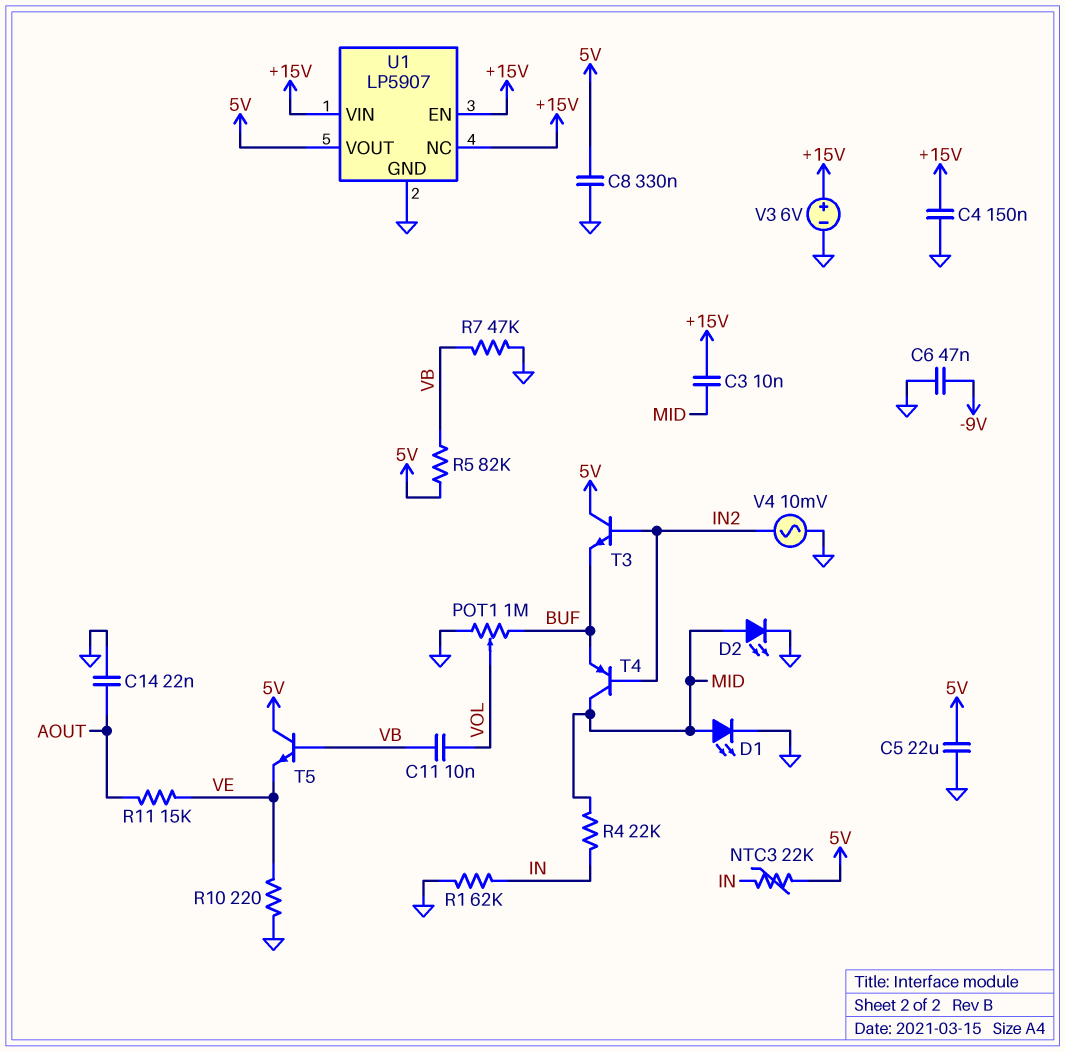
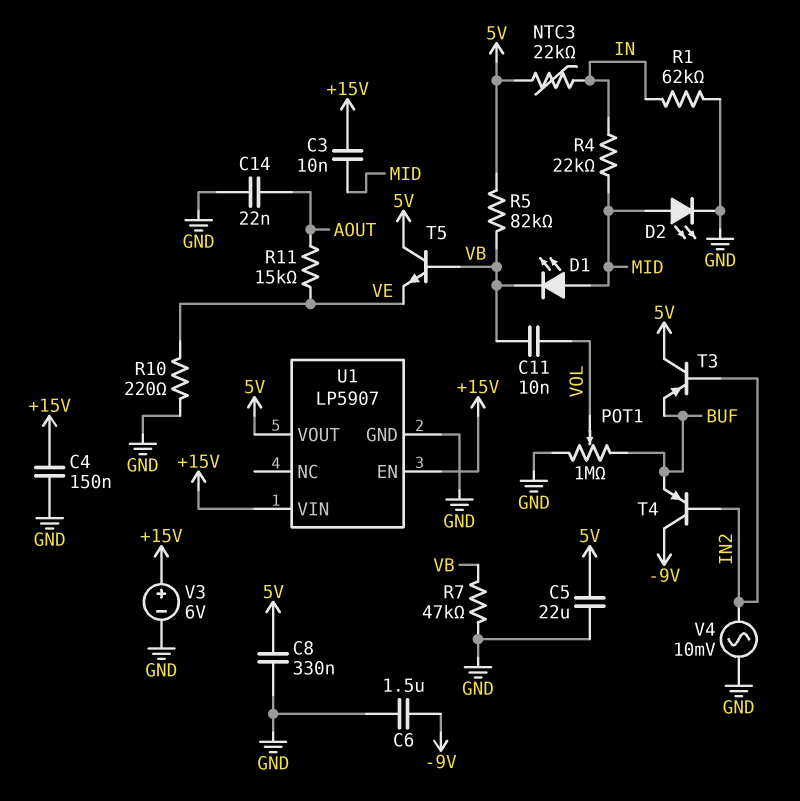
C6: 47nF (-9V, GND) -> 1.5uF (-9V, GND)
D1: LED (A MID, K GND) -> LED (A MID, K VB)
T3: NPN (B IN2, C 5V, E BUF) -> PNP (B IN2, C 5V, E BUF)
T4: PNP (B IN2, C MID, E BUF) -> PNP (B IN2, C -9V, E BUF)
U1 pin NC: +15V -> none

